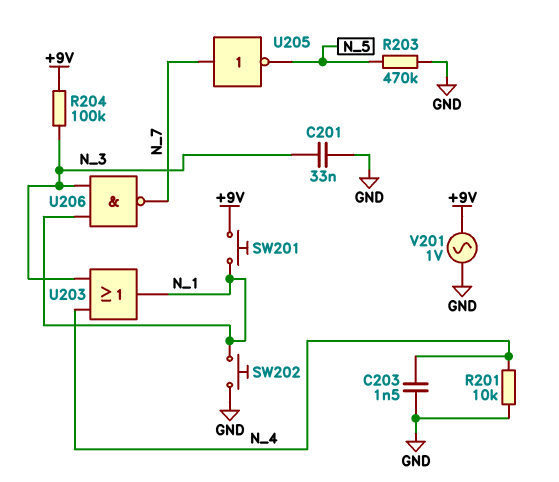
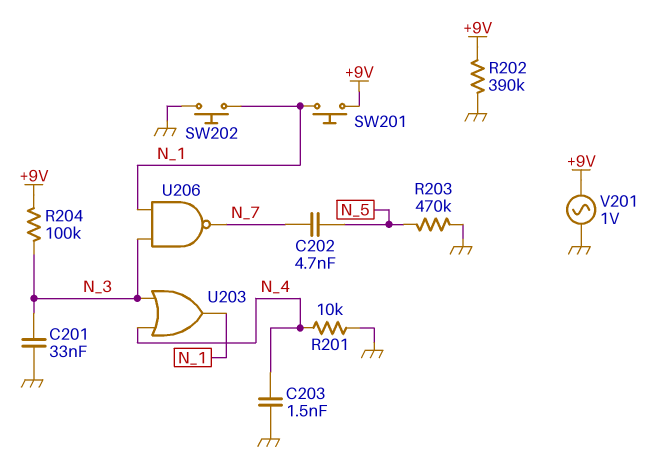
C202: none -> 4.7nF (N_5, N_7)
R202: none -> 390k (+9V, GND)
U205: NOT (in N_7, out N_5) -> none

